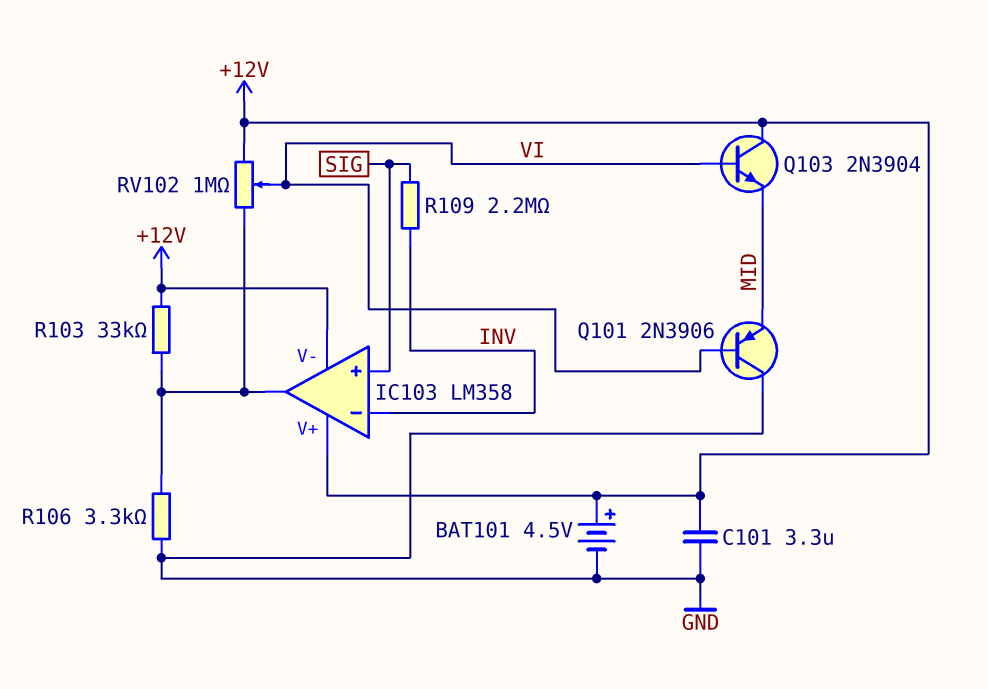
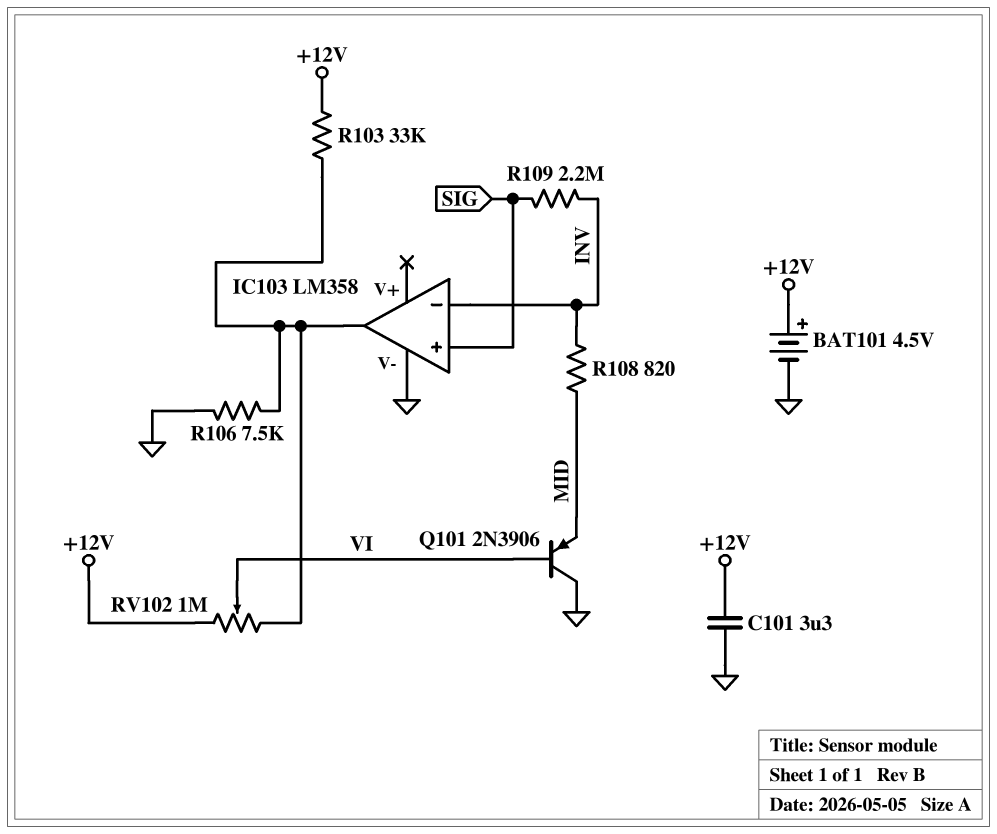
IC103 pin V+: +12V -> none
IC103 pin V-: +12V -> GND
Q103: NPN 2N3904 (B VI, C +12V, E MID) -> none
R106: 3.3k (GND, IC103/out) -> 7.5k (GND, IC103/out)
R108: none -> 820 (INV, MID)

